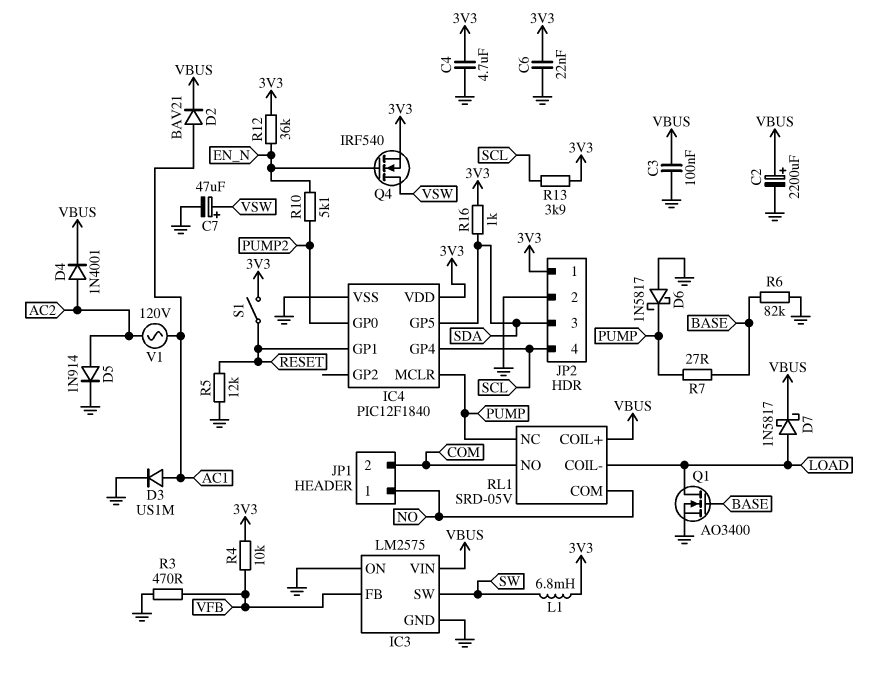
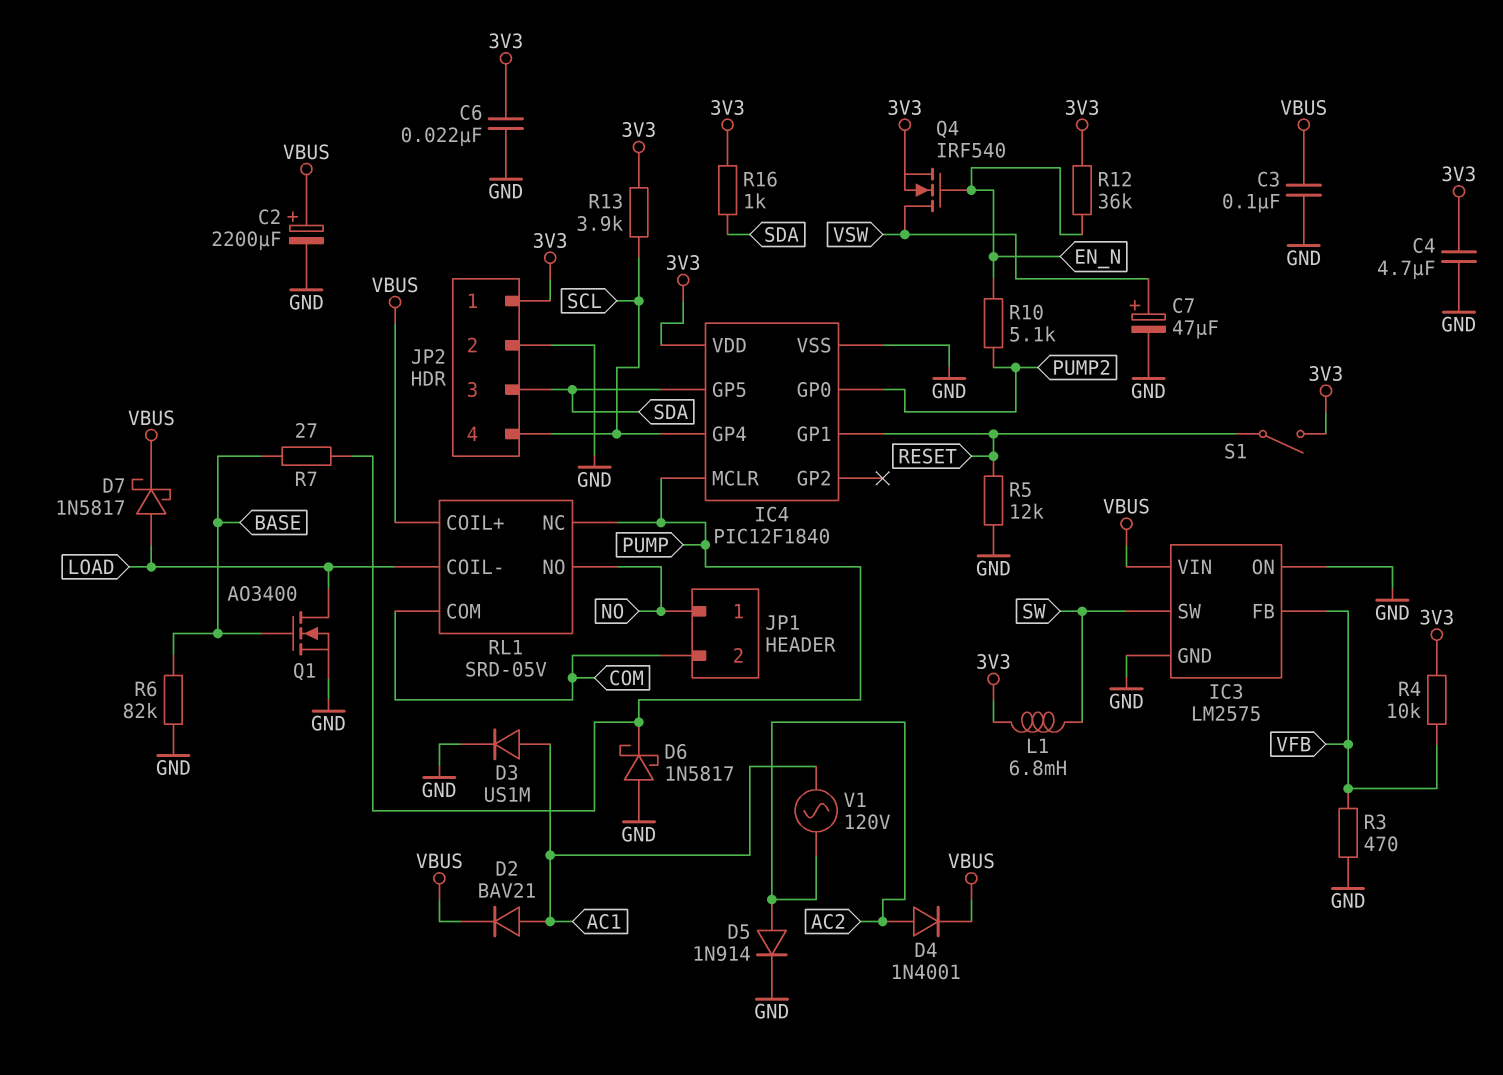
RL1 pin COM: NO -> COM
RL1 pin NO: COM -> NO

